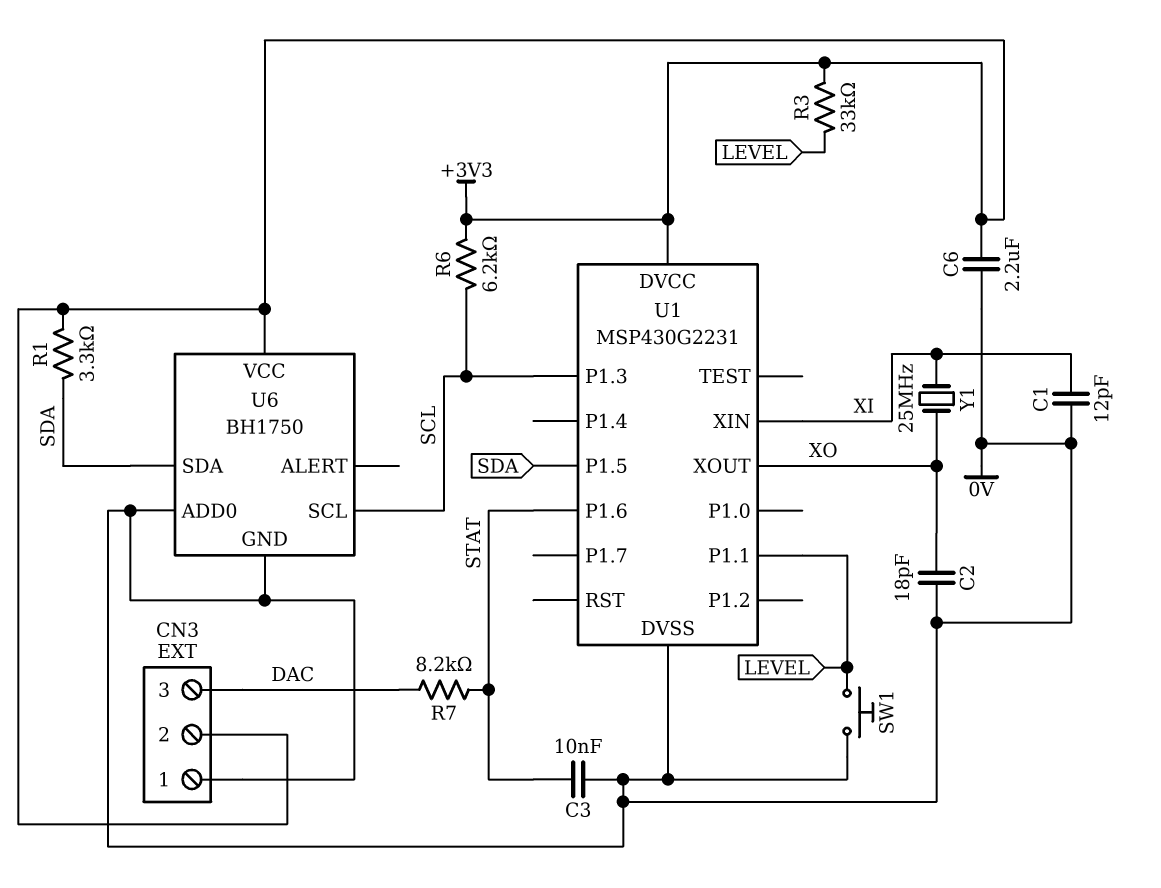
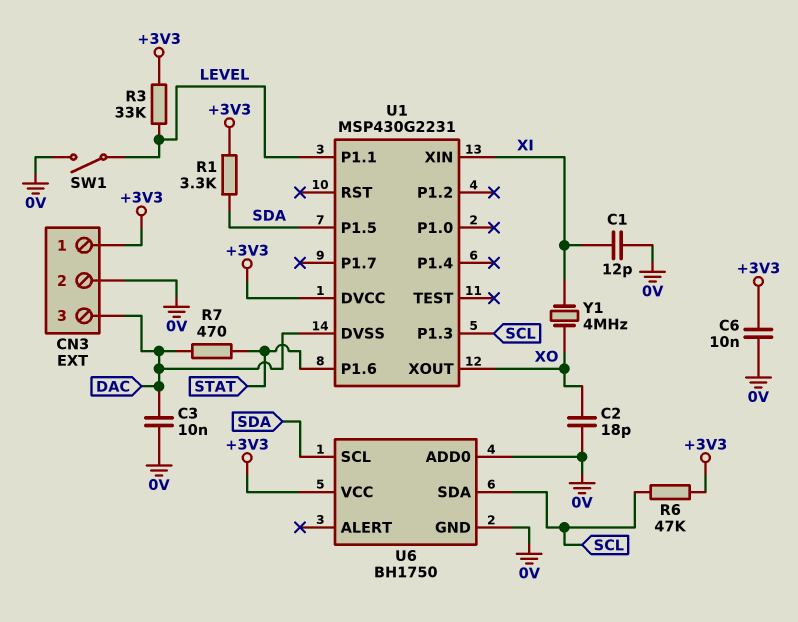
C3: 10nF (0V, STAT) -> 10nF (0V, DAC)
C6: 2.2uF (+3V3, 0V) -> 10nF (+3V3, 0V)
CN3 pin 1: 0V -> +3V3
CN3 pin 2: +3V3 -> 0V
R6: 6.2k (+3V3, SCL) -> 47k (+3V3, SCL)
R7: 8.2k (DAC, STAT) -> 470 (DAC, STAT)
SW1: button (0V, LEVEL) -> switch (0V, LEVEL)
U1 pin DVSS: 0V -> DAC
U6 pin SCL: SCL -> SDA
U6 pin SDA: SDA -> SCL
Y1: 25MHz (XI, XO) -> 4MHz (XI, XO)

